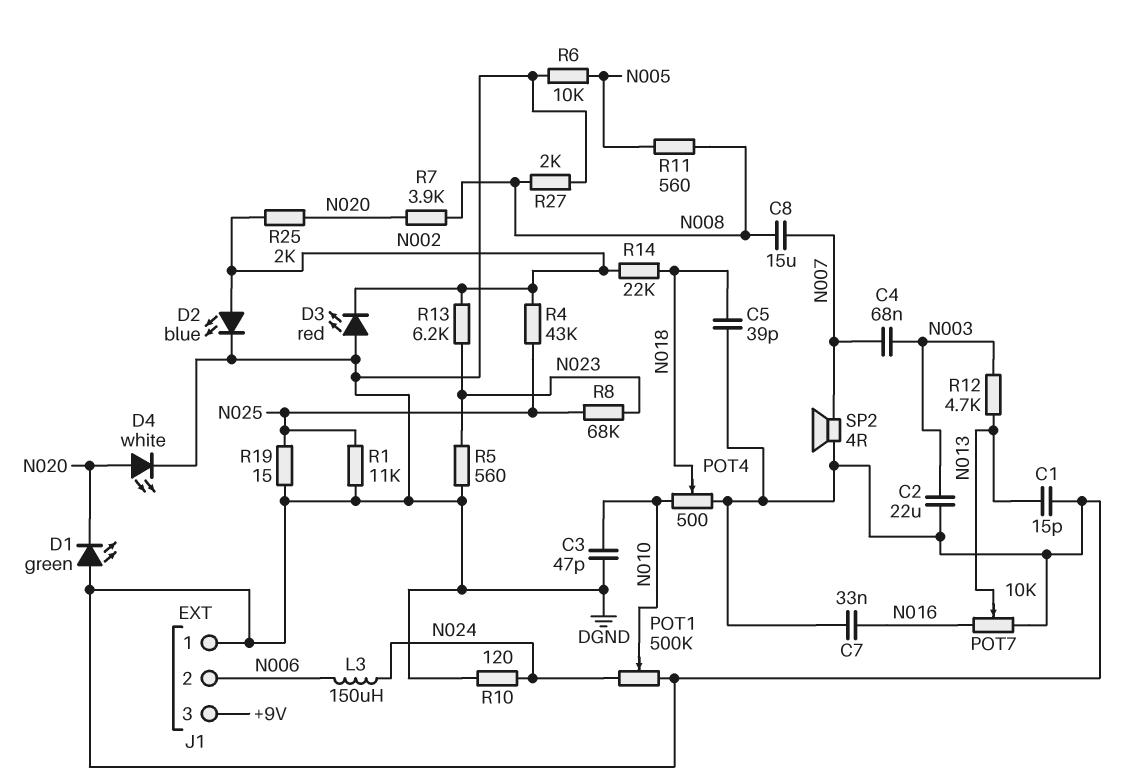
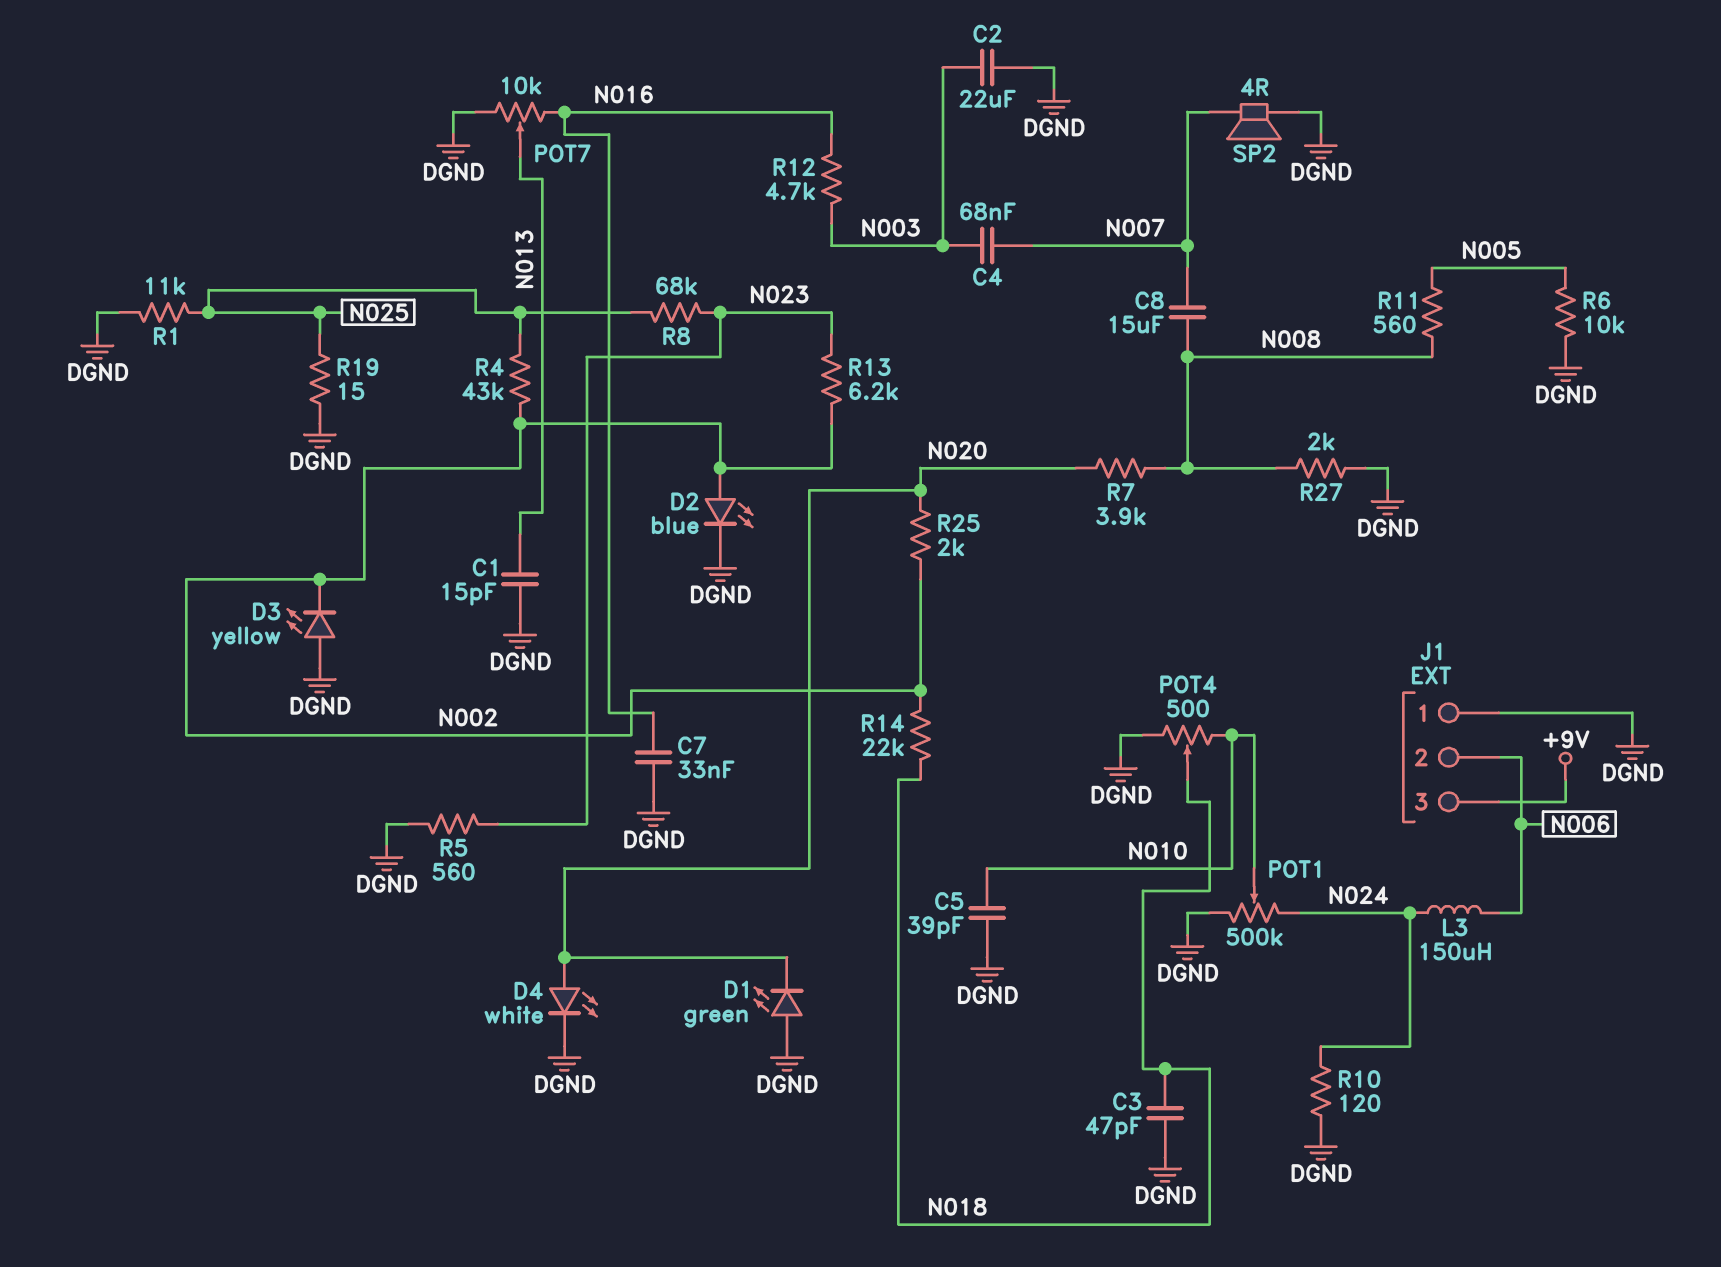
C3: 47pF (DGND, N010) -> 47pF (DGND, N018)
C5: 39pF (DGND, N018) -> 39pF (DGND, N010)
D3: LED red (A DGND, K N002) -> LED yellow (A DGND, K N002)
R12: 4.7k (N003, N013) -> 4.7k (N003, N016)

